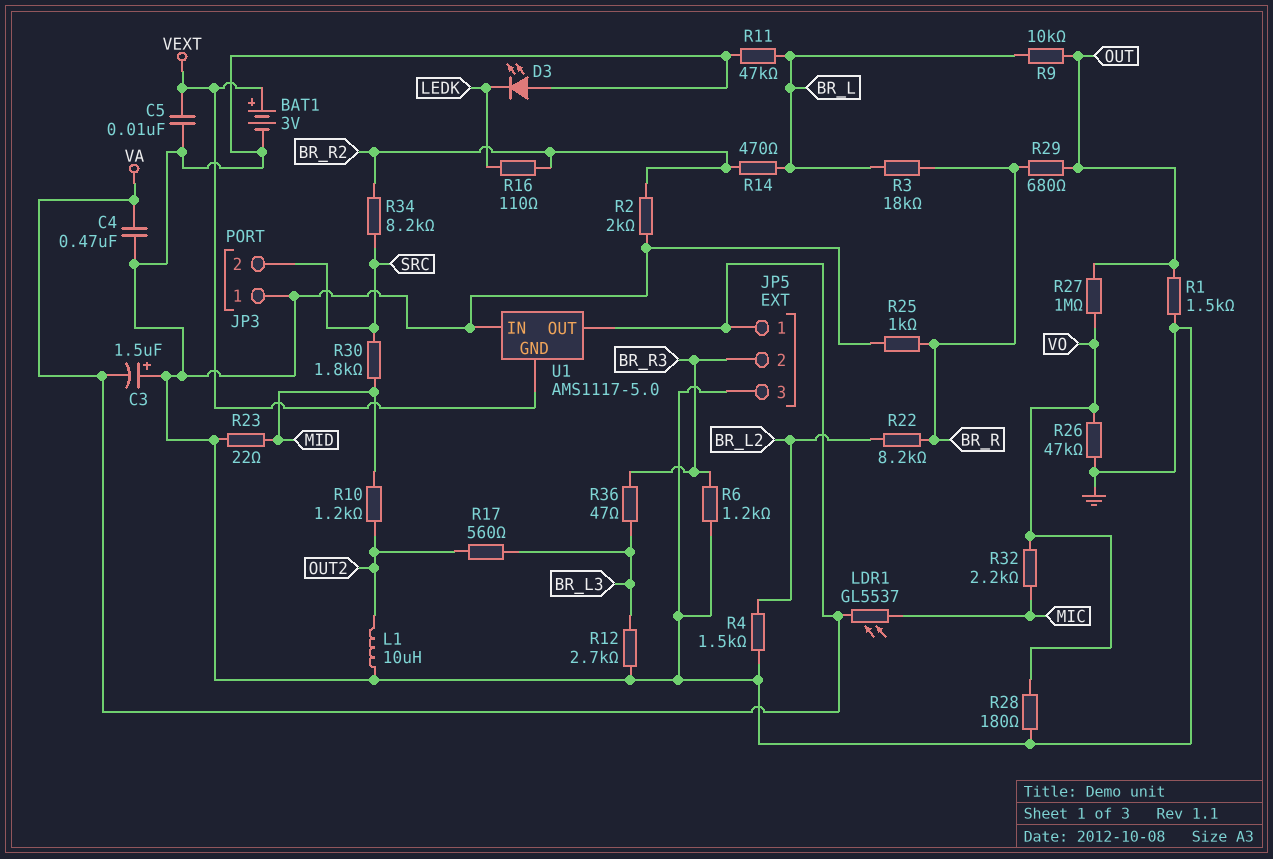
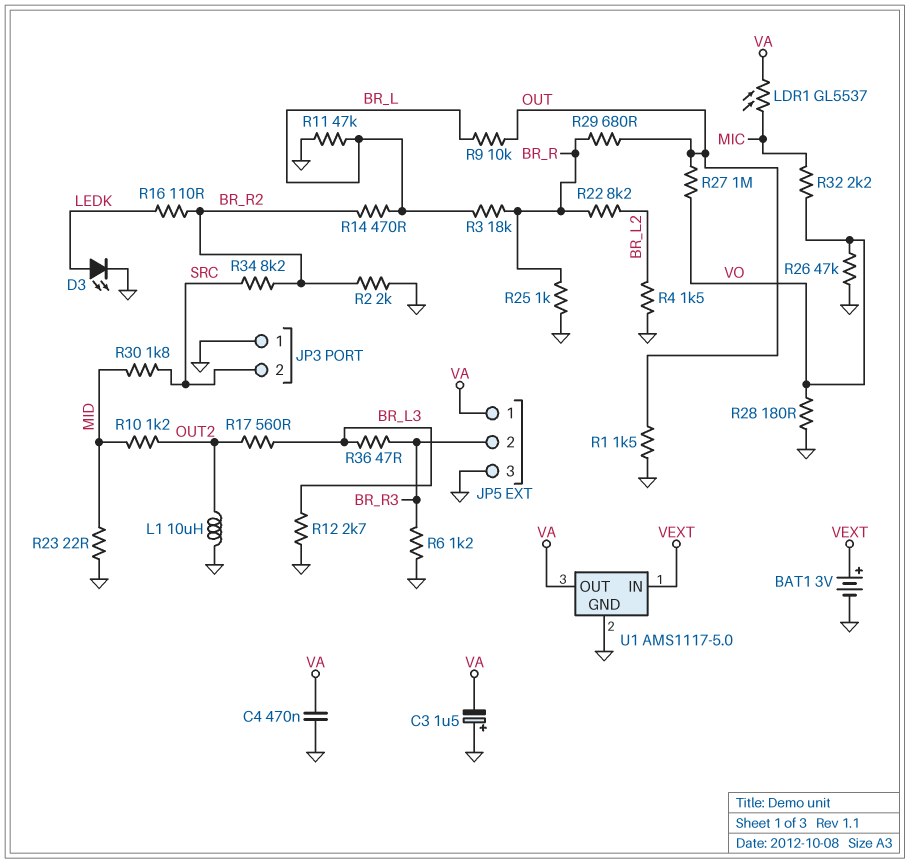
C5: 10nF (GND, VEXT) -> none
D3: LED (A GND, K LEDK) -> LED (A LEDK, K GND)
U1 pin GND: VEXT -> GND
U1 pin IN: GND -> VEXT

